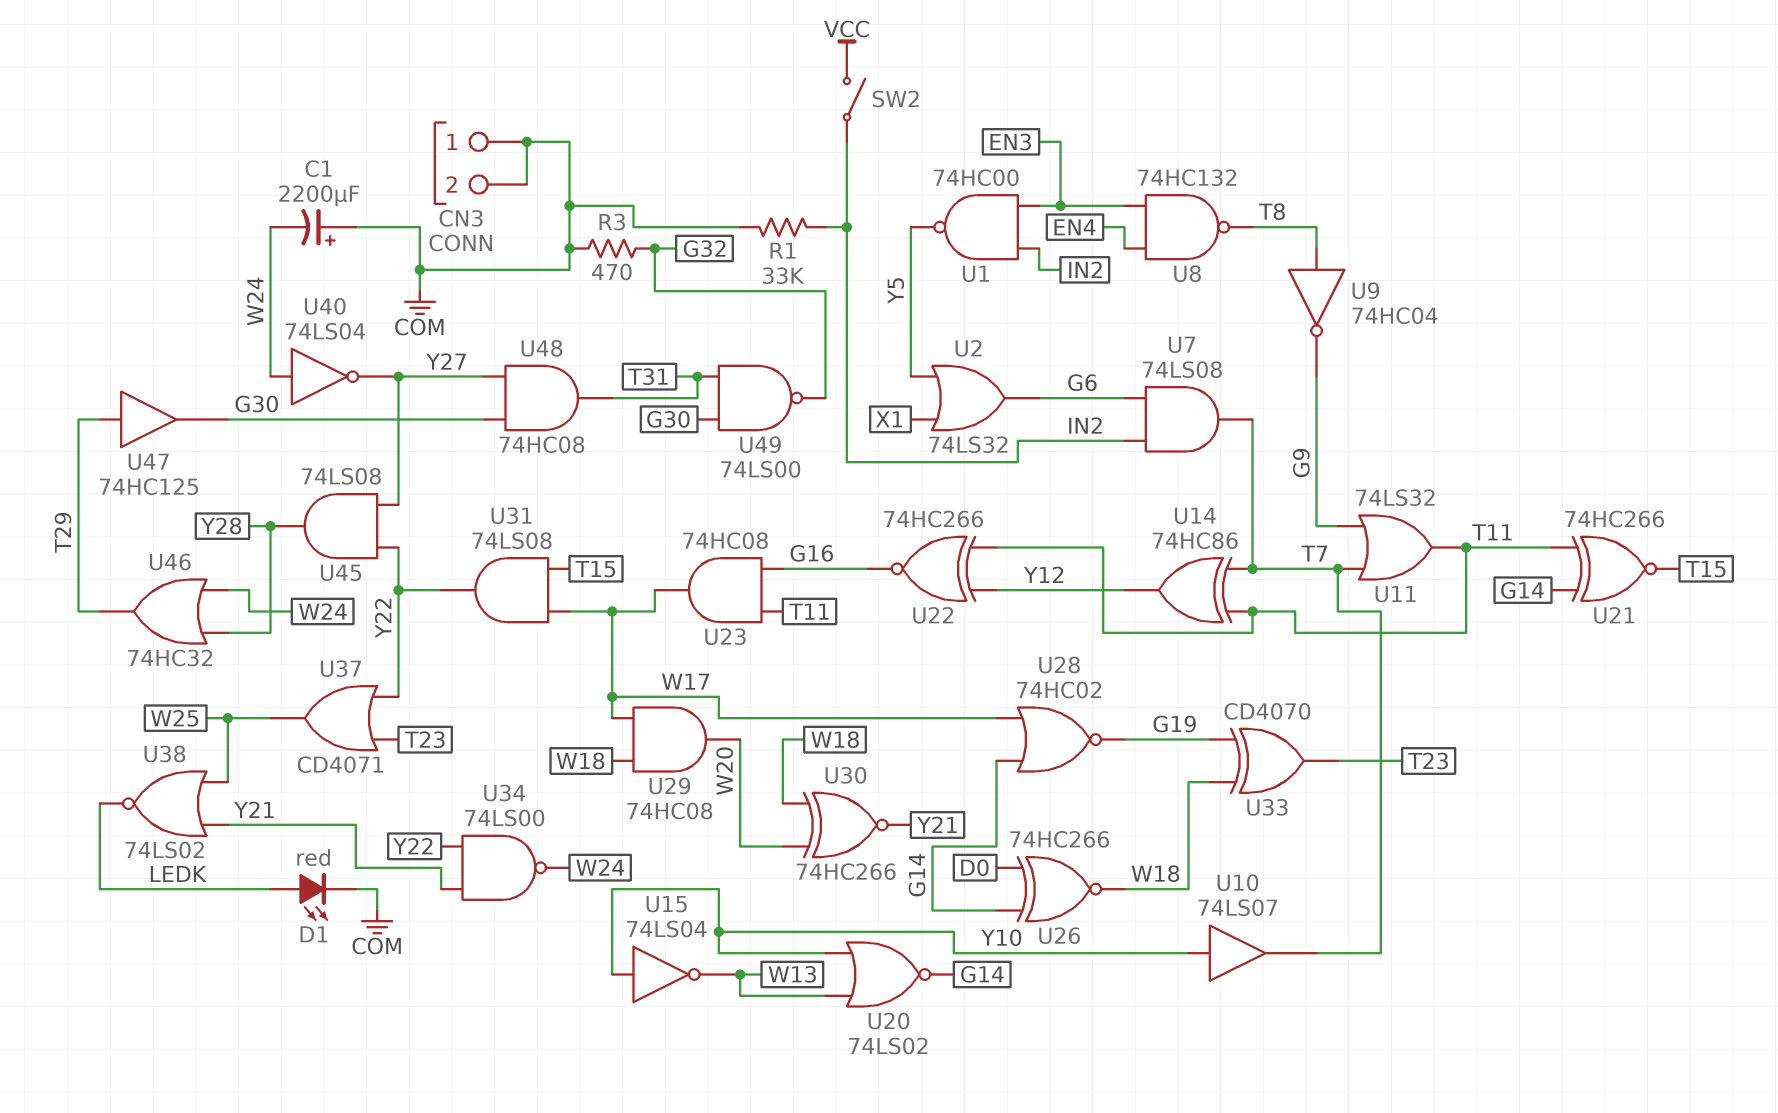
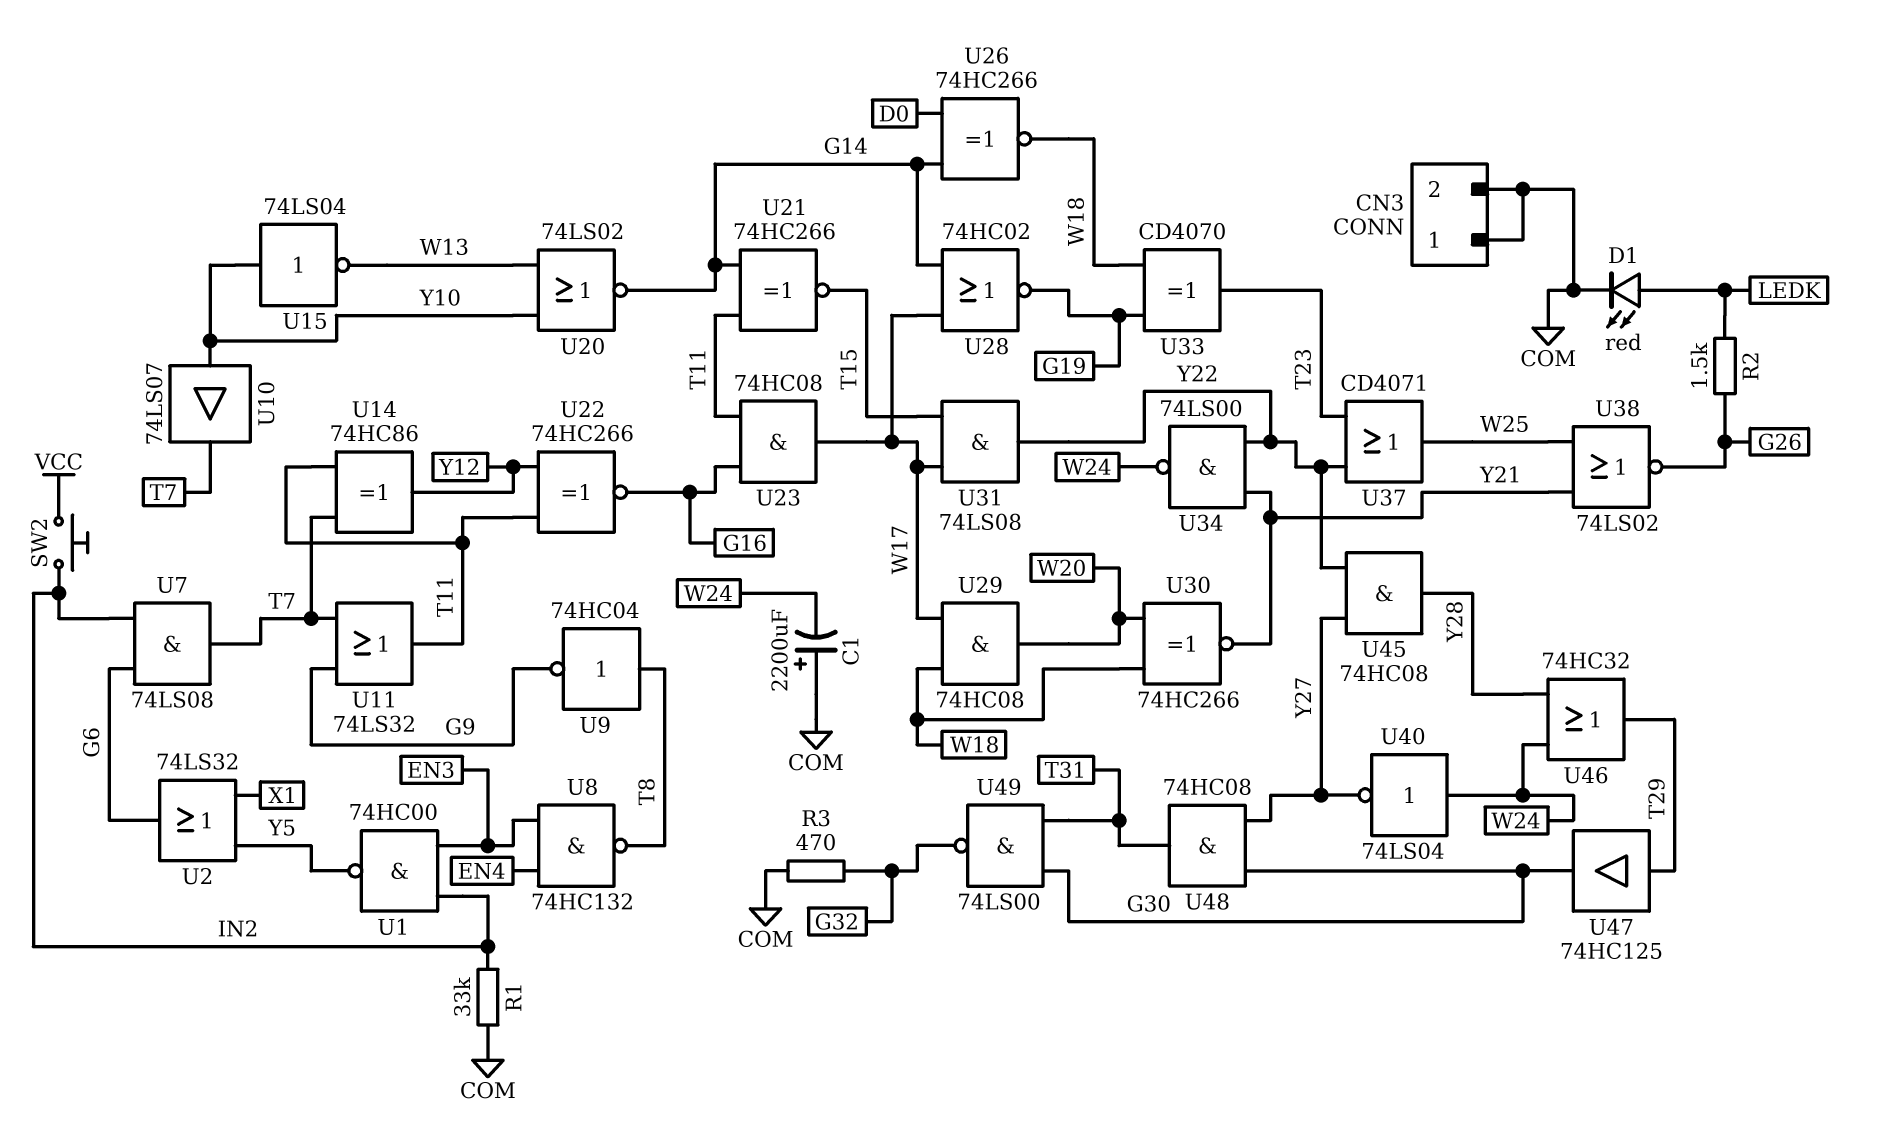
R2: none -> 1.5k (G26, LEDK)
SW2: switch (IN2, VCC) -> button (IN2, VCC)
U38: NOR 74LS02 (in W25, in Y21, out LEDK) -> NOR 74LS02 (in W25, in Y21, out G26)
U45: AND 74LS08 (in Y22, in Y27, out Y28) -> AND 74HC08 (in Y22, in Y27, out Y28)

